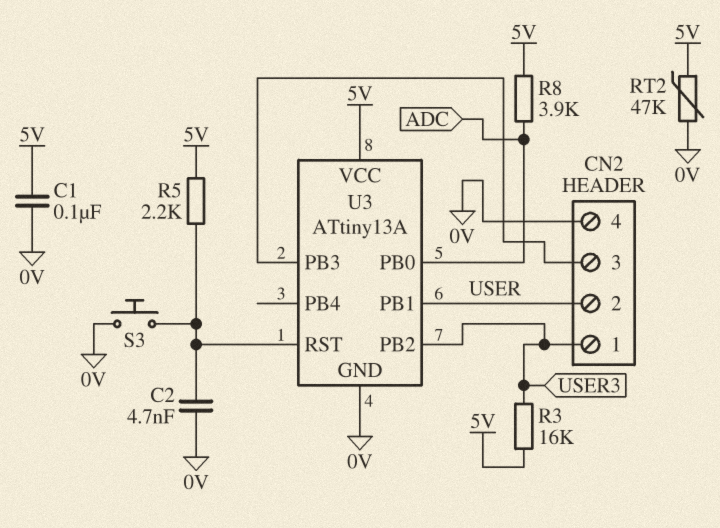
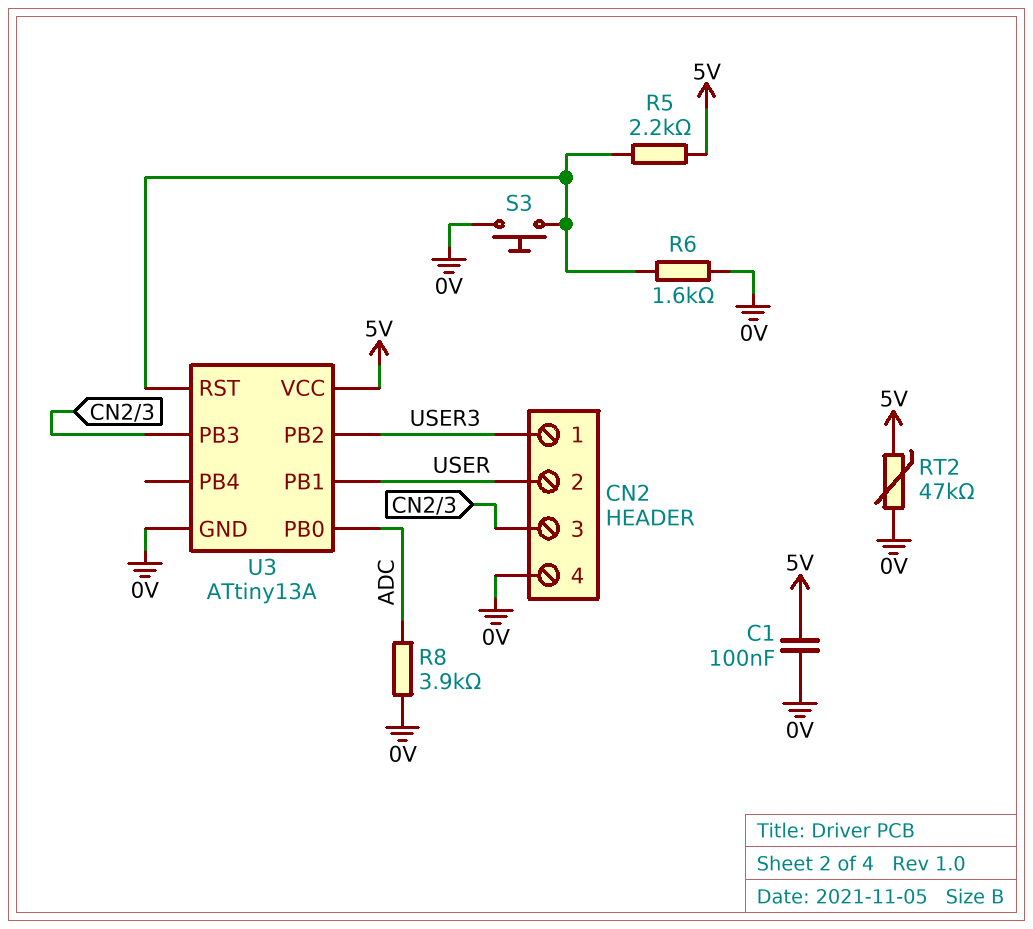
C2: 4.7nF (0V, U3/RST) -> none
R3: 16k (5V, USER3) -> none
R6: none -> 1.6k (0V, U3/RST)
R8: 3.9k (5V, ADC) -> 3.9k (0V, ADC)

